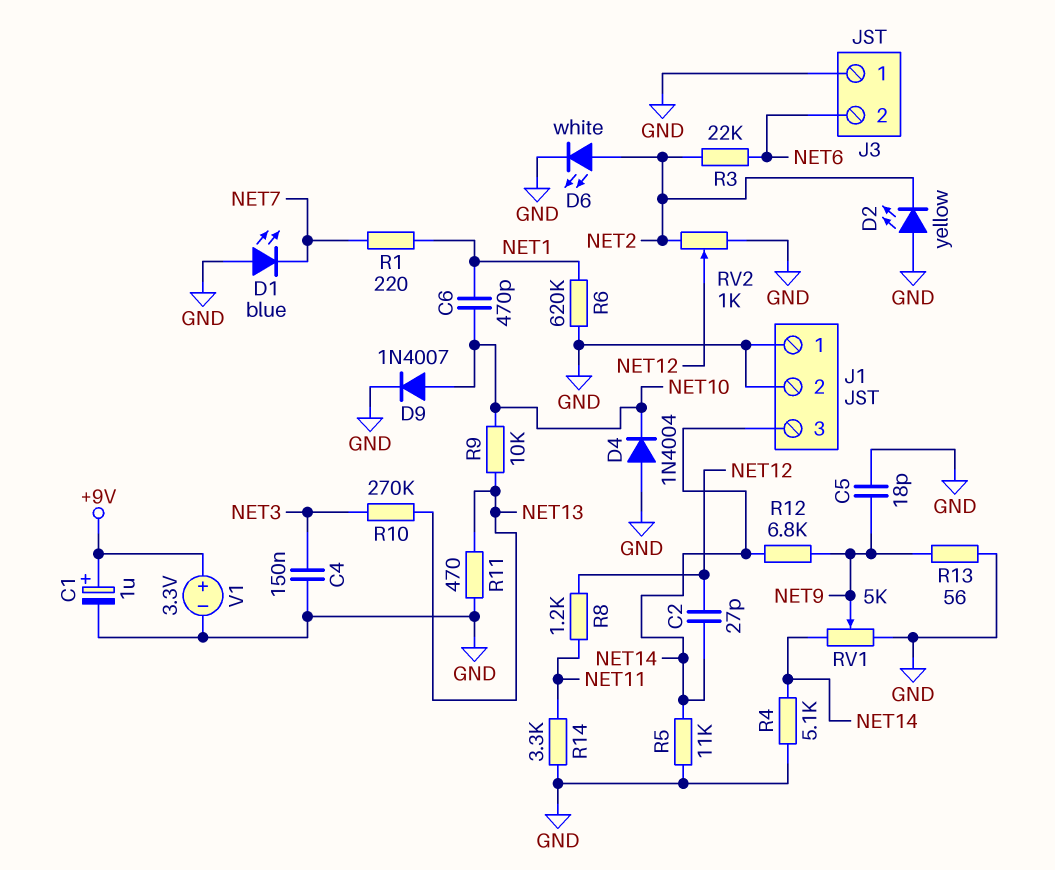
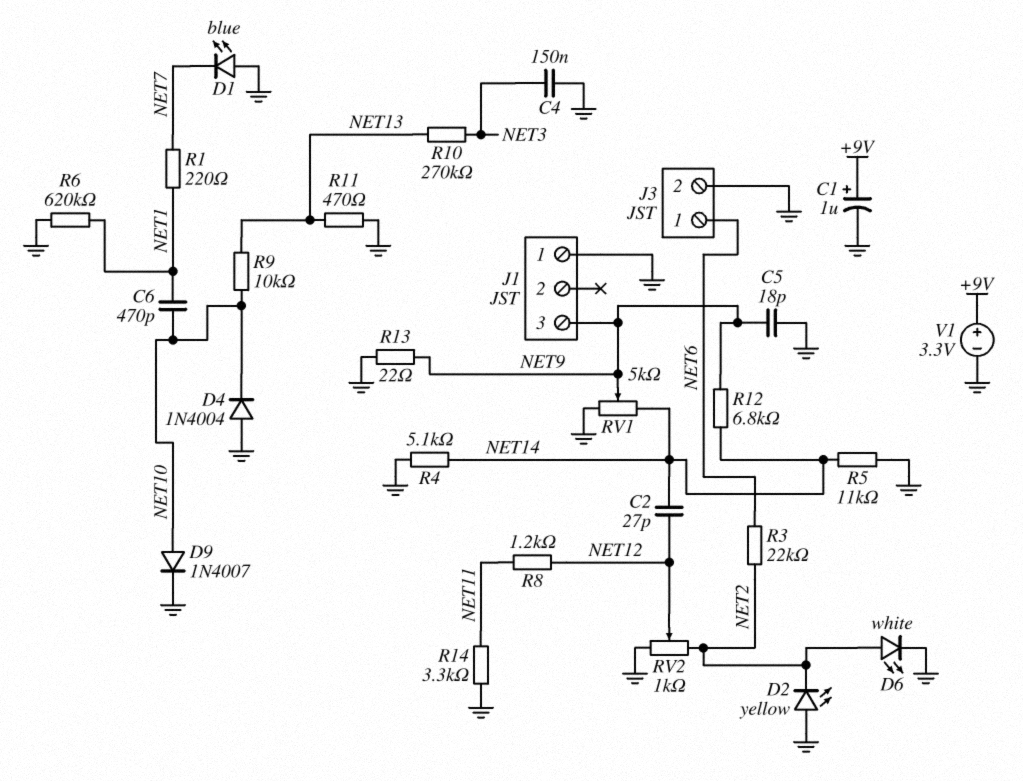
J1 pin 2: GND -> none
J1 pin 3: NET14 -> NET9
J3 pin 1: GND -> NET6
J3 pin 2: NET6 -> GND
R13: 56 (GND, NET9) -> 22 (GND, NET9)

